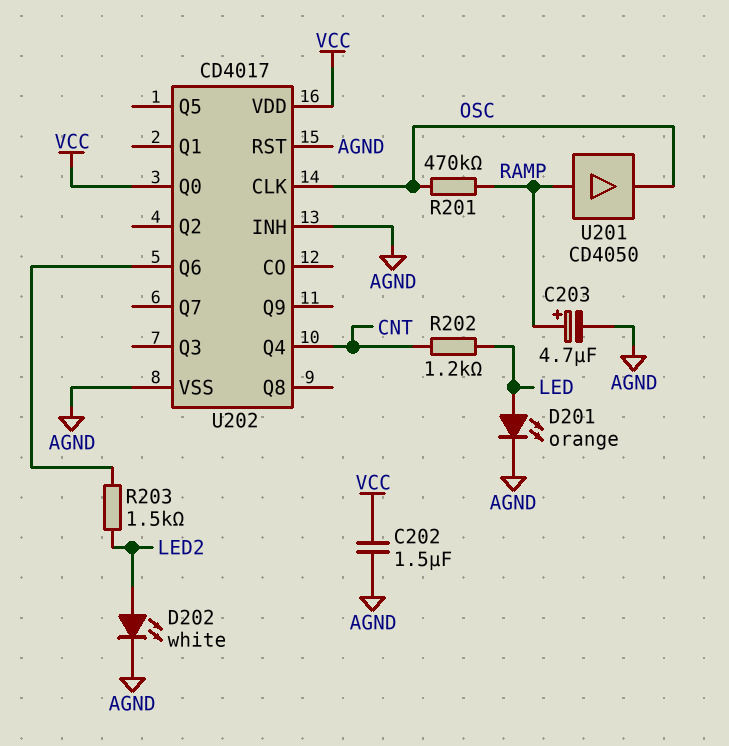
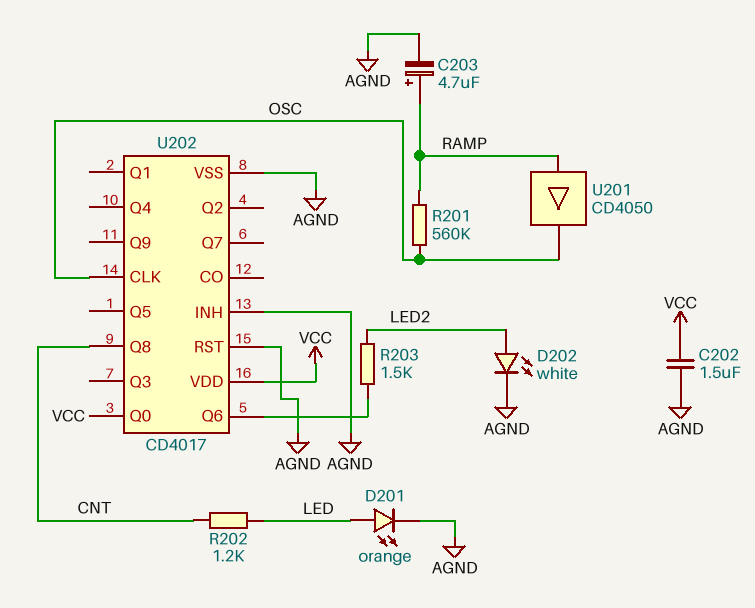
R201: 470k (OSC, RAMP) -> 560k (OSC, RAMP)
U202 pin Q4: CNT -> none
U202 pin Q8: none -> CNT

